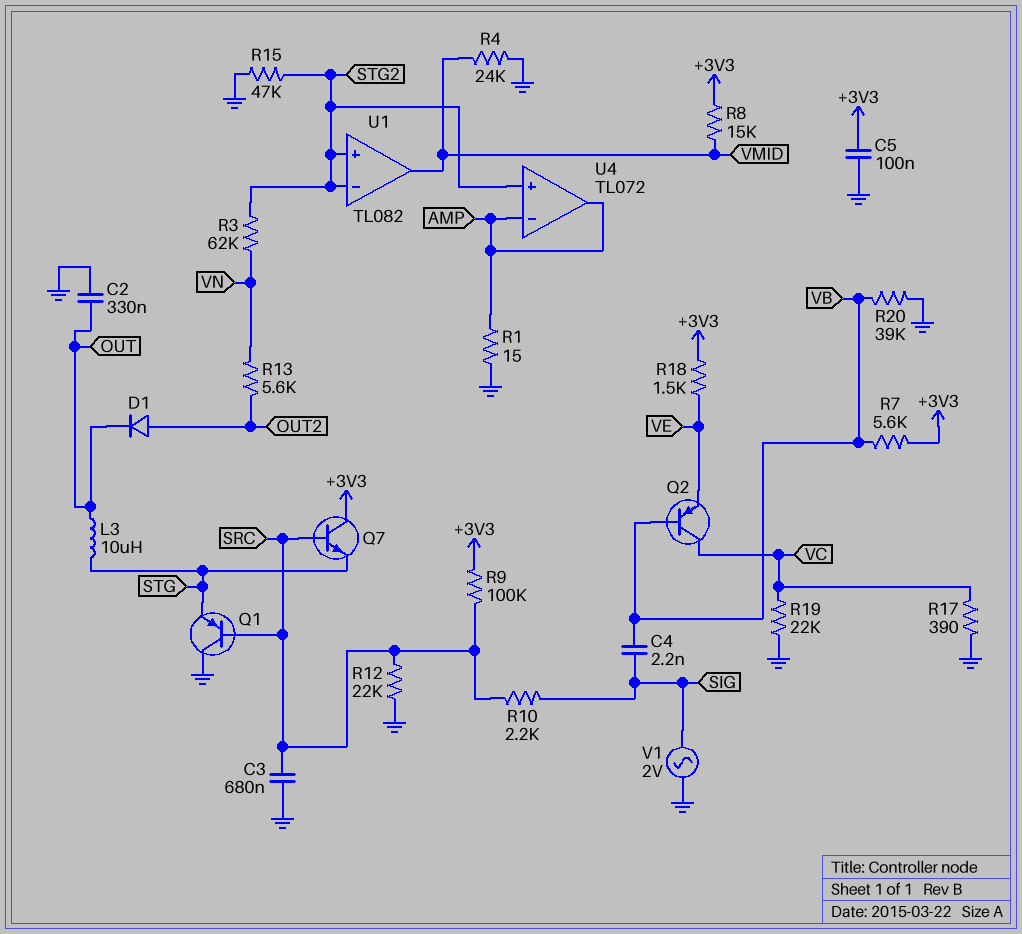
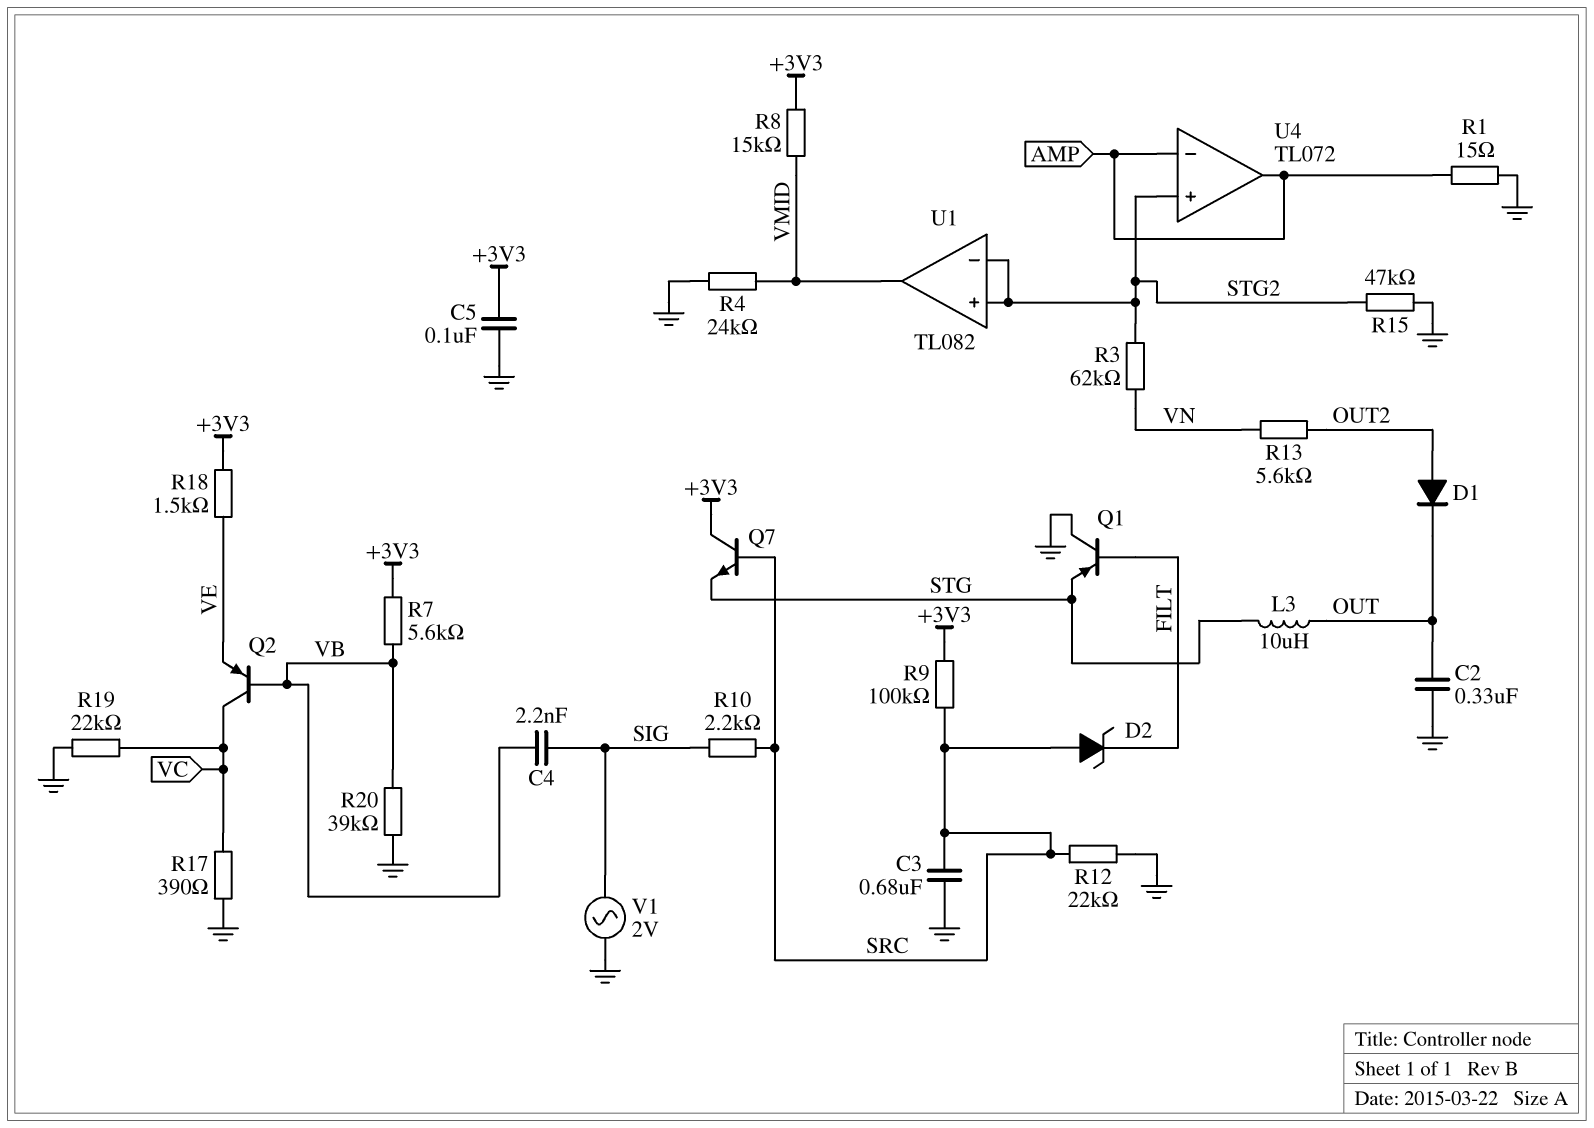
D2: none -> zener (A SRC, K FILT)
Q1: PNP (B SRC, C GND, E STG) -> PNP (B FILT, C GND, E STG)

